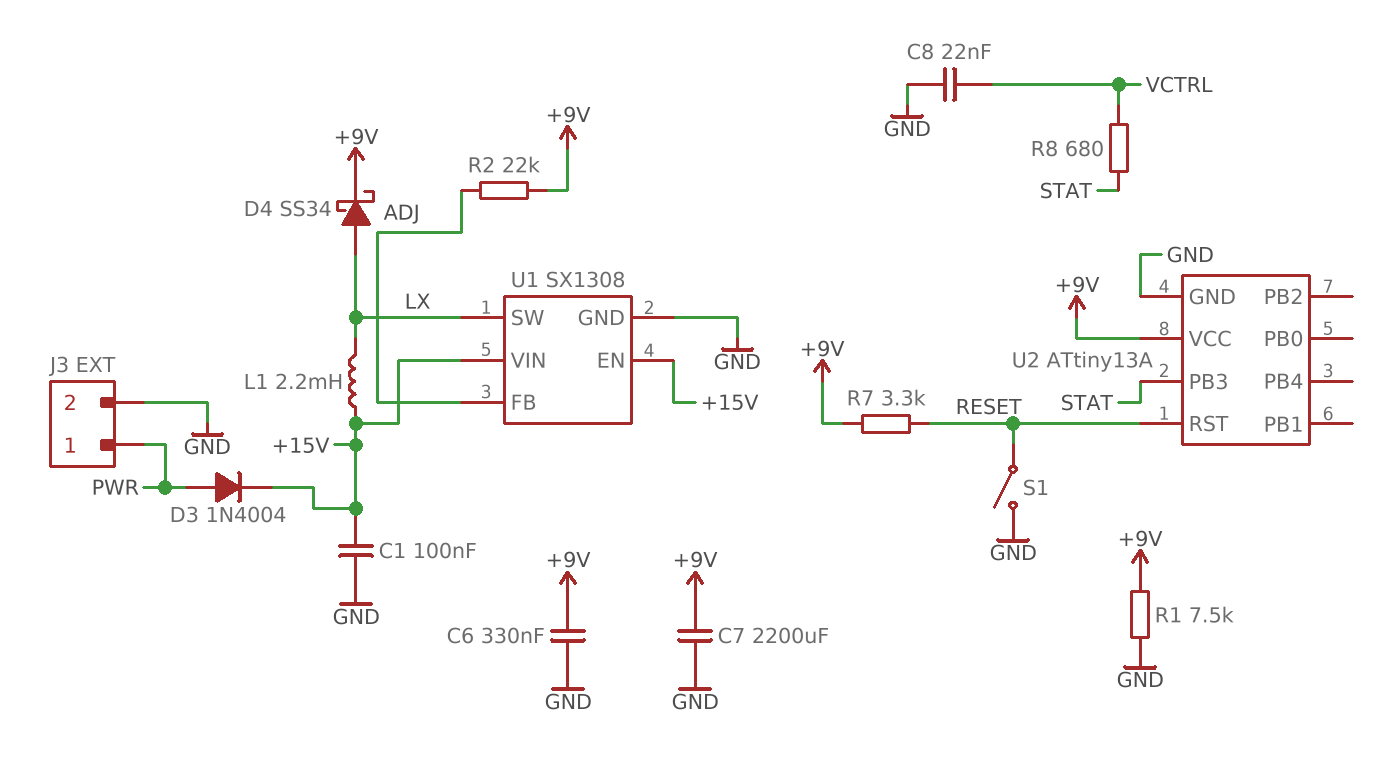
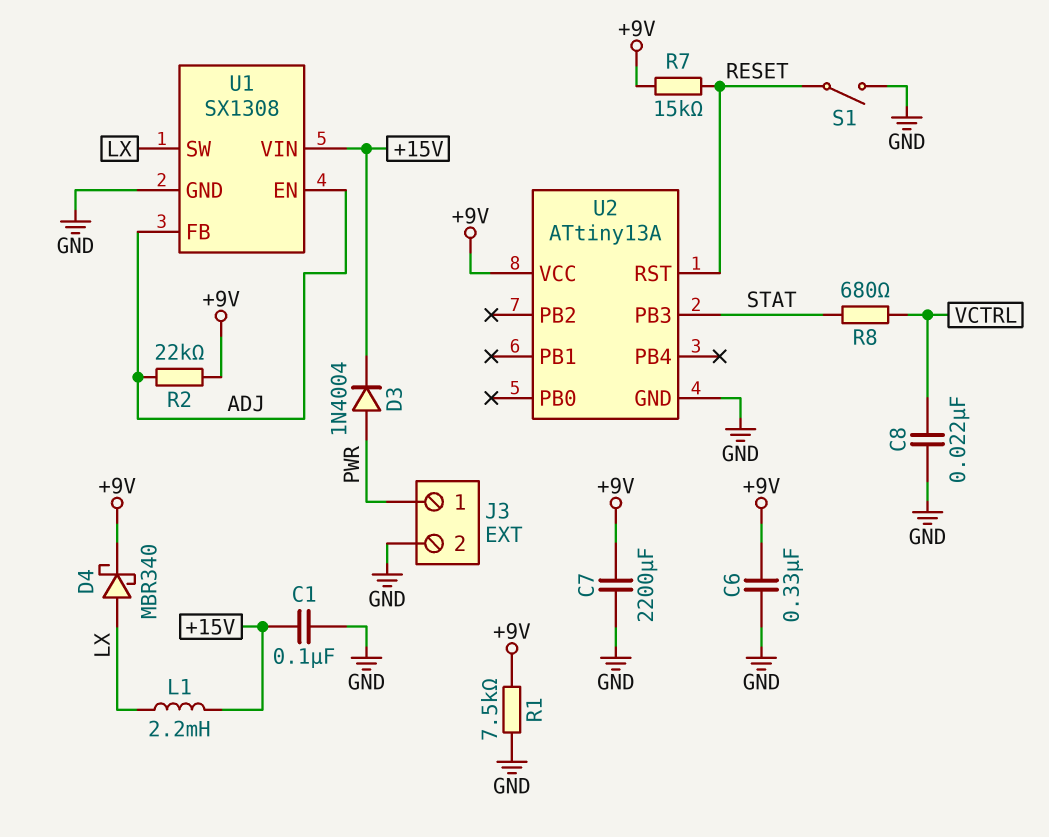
D4: schottky SS34 (A LX, K +9V) -> schottky MBR340 (A LX, K +9V)
R7: 3.3k (+9V, RESET) -> 15k (+9V, RESET)
U1 pin EN: +15V -> ADJ

